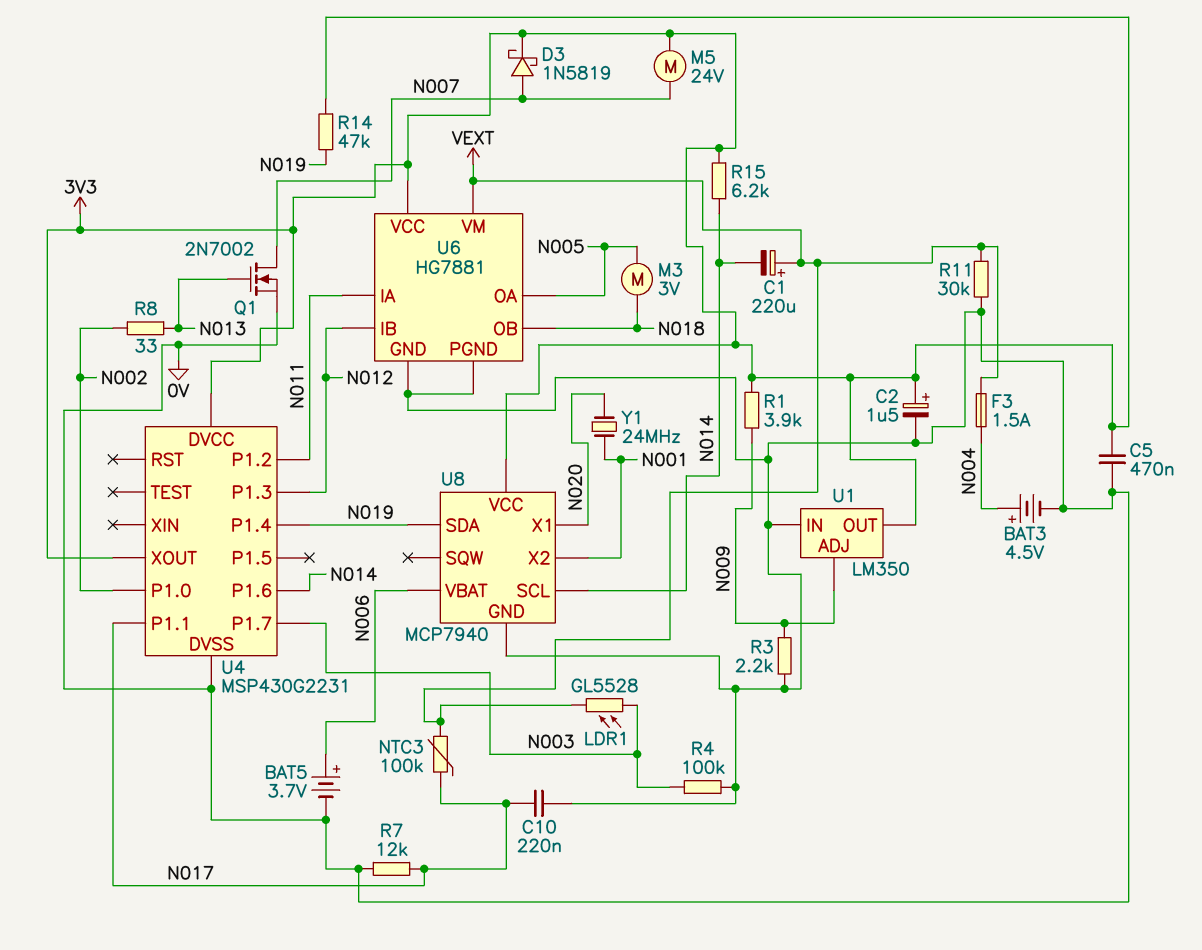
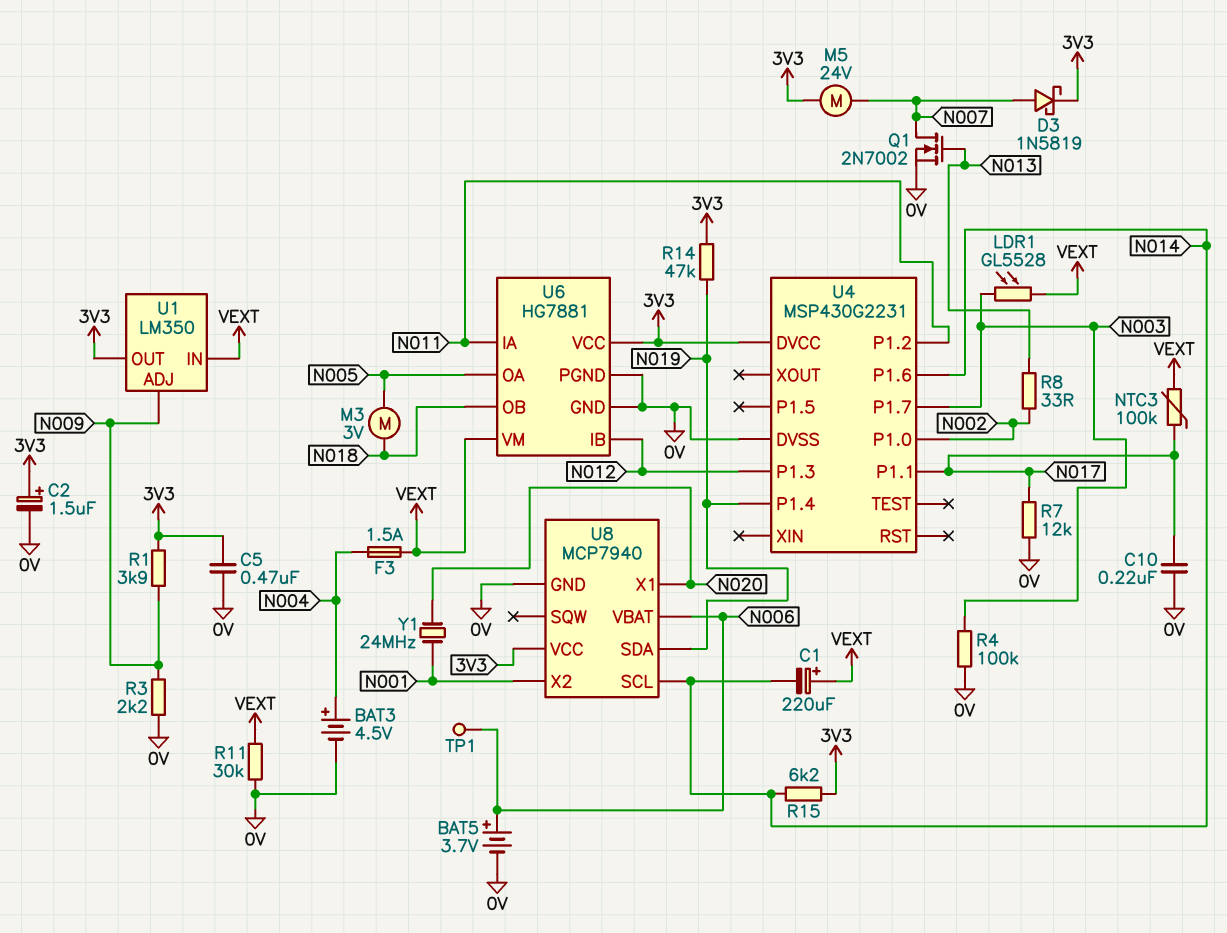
TP1: none -> test point (N006)
U1 pin IN: 0V -> VEXT
U4 pin XOUT: 3V3 -> none

